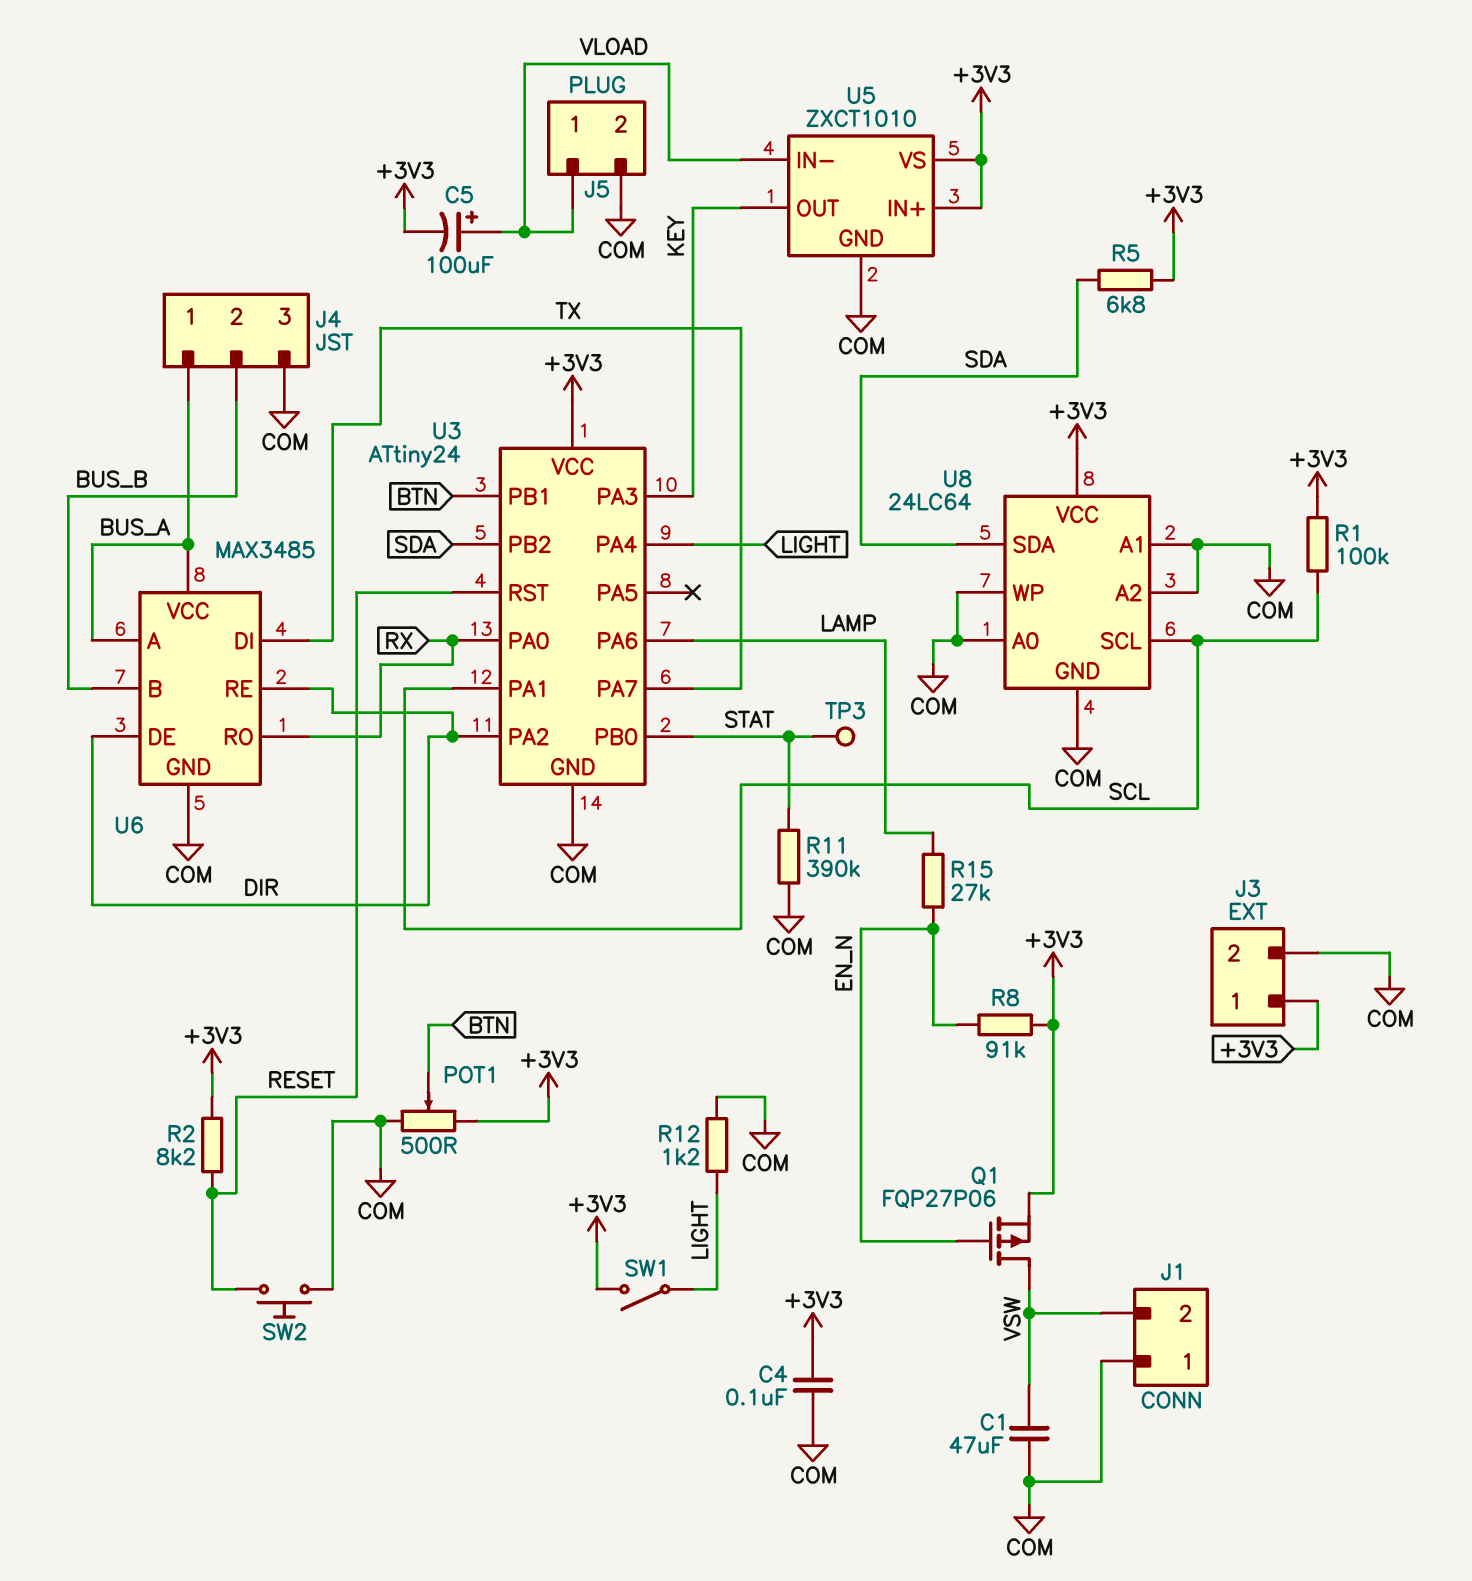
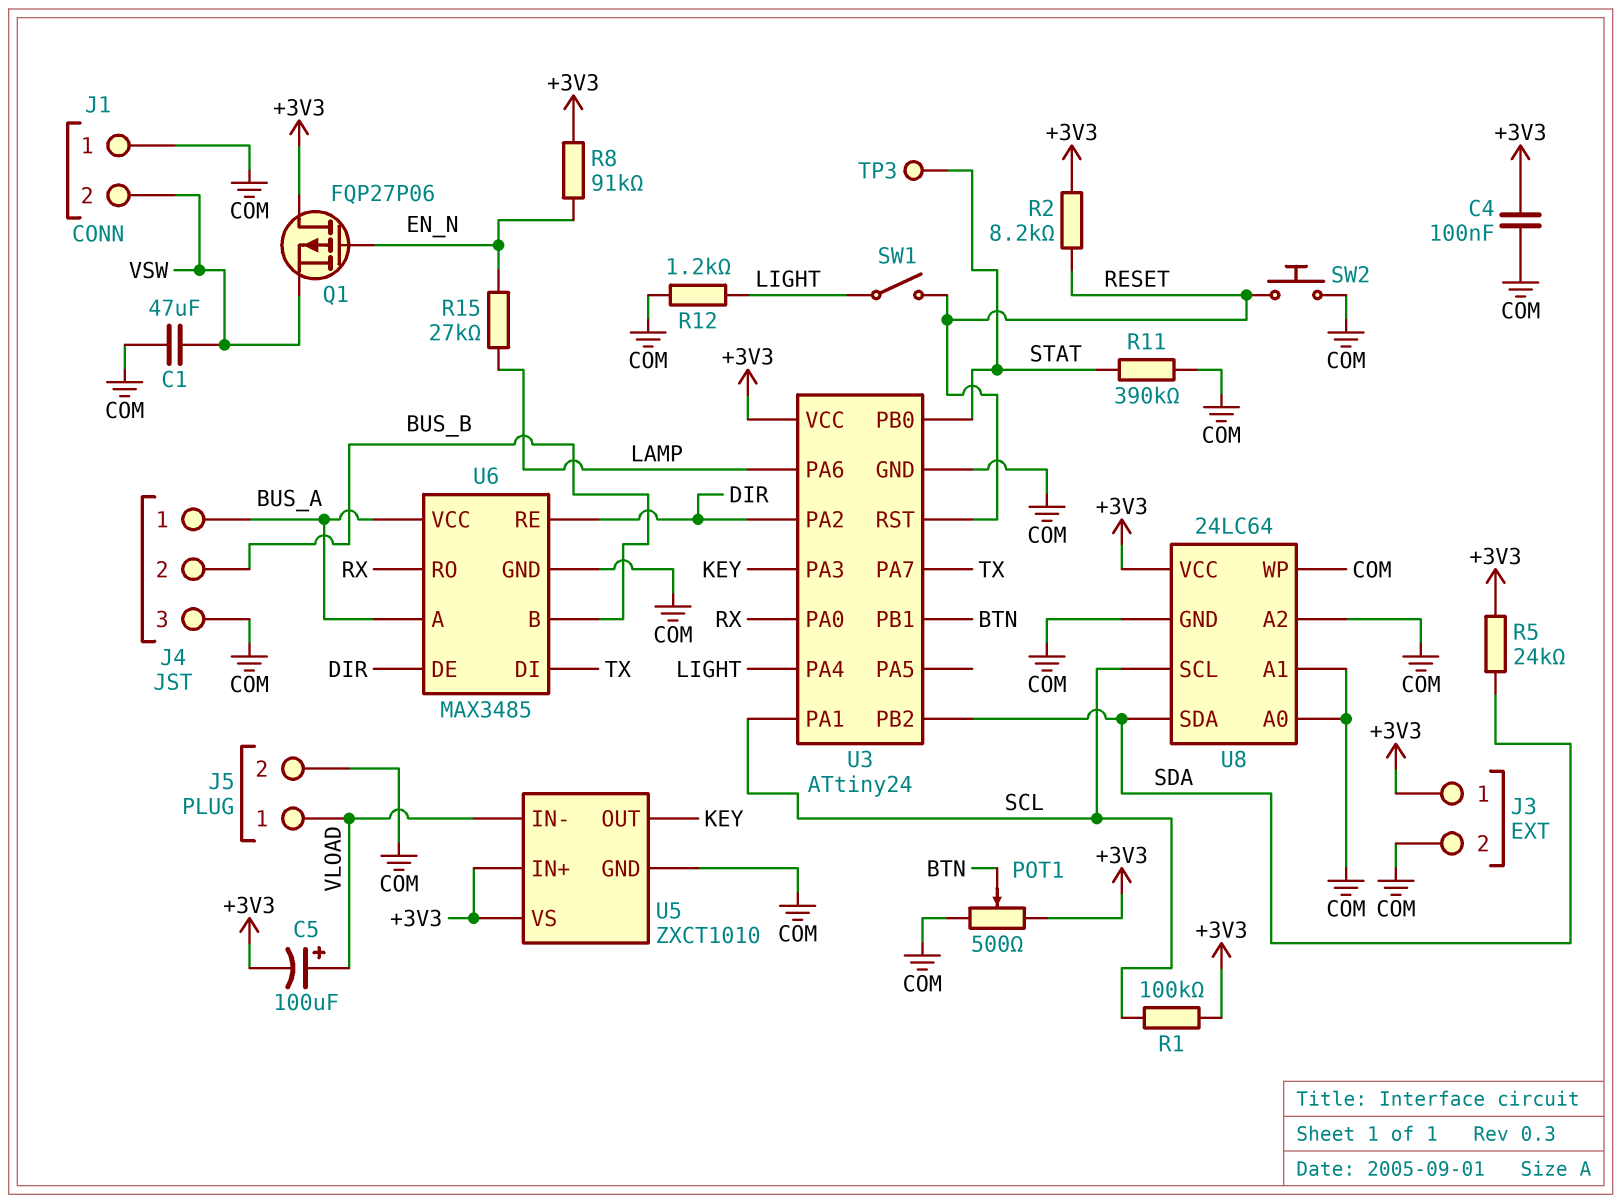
Q1: PMOS FQP27P06 (G EN_N, D VSW, S +3V3) -> PMOS FQP27P06 (G EN_N, D +3V3, S VSW)
R5: 6.8k (+3V3, SDA) -> 24k (+3V3, SDA)
SW1: switch (+3V3, LIGHT) -> switch (LIGHT, RESET)

